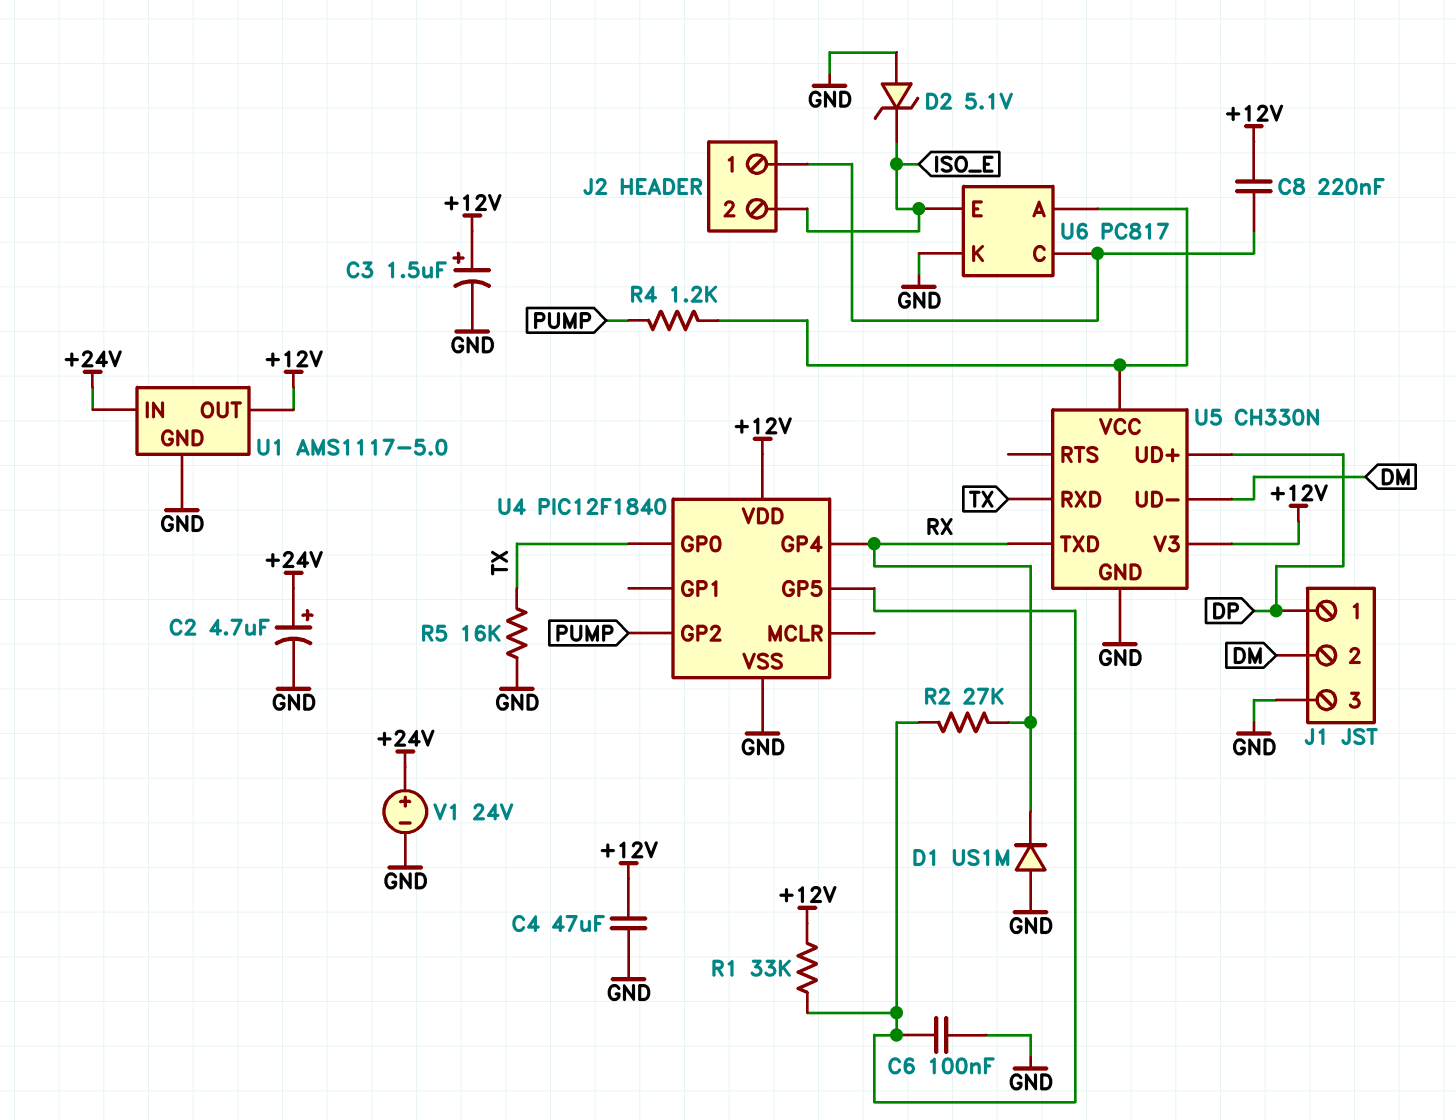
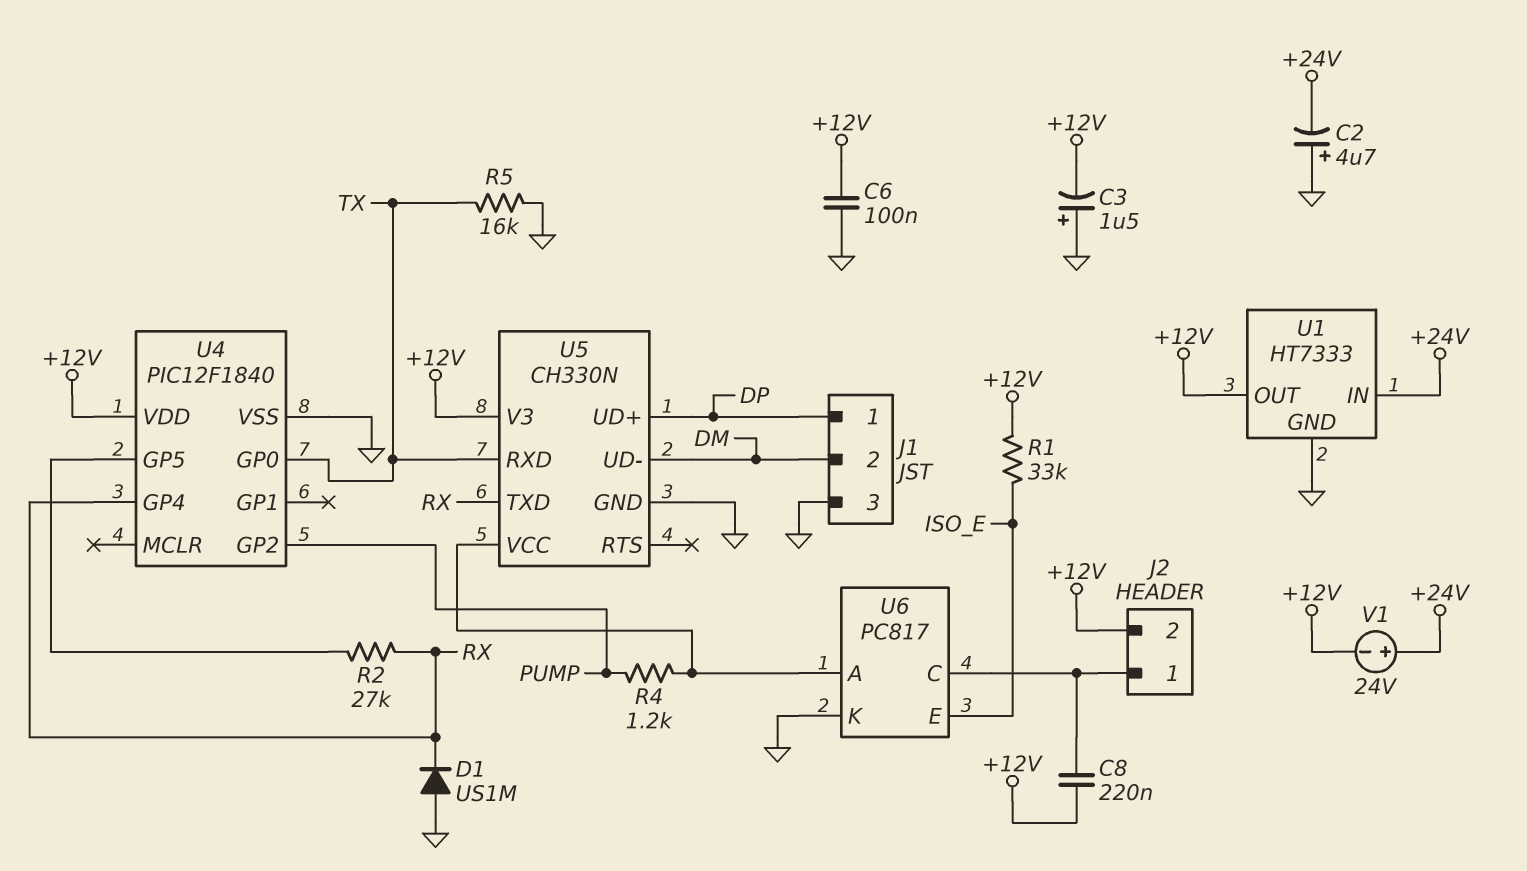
C2: 4.7uF (plus +24V, minus GND) -> 4.7uF (plus GND, minus +24V)
C3: 1.5uF (plus +12V, minus GND) -> 1.5uF (plus GND, minus +12V)
C4: 47uF (+12V, GND) -> none
C6: 100nF (GND, U4/GP5) -> 100nF (+12V, GND)
D2: zener 5.1V (A GND, K ISO_E) -> none
J2 pin 2: ISO_E -> +12V
R1: 33k (+12V, U4/GP5) -> 33k (+12V, ISO_E)
U1: AMS1117-5.0 -> HT7333
V1: 24V (plus +24V, minus GND) -> 24V (plus +24V, minus +12V)

